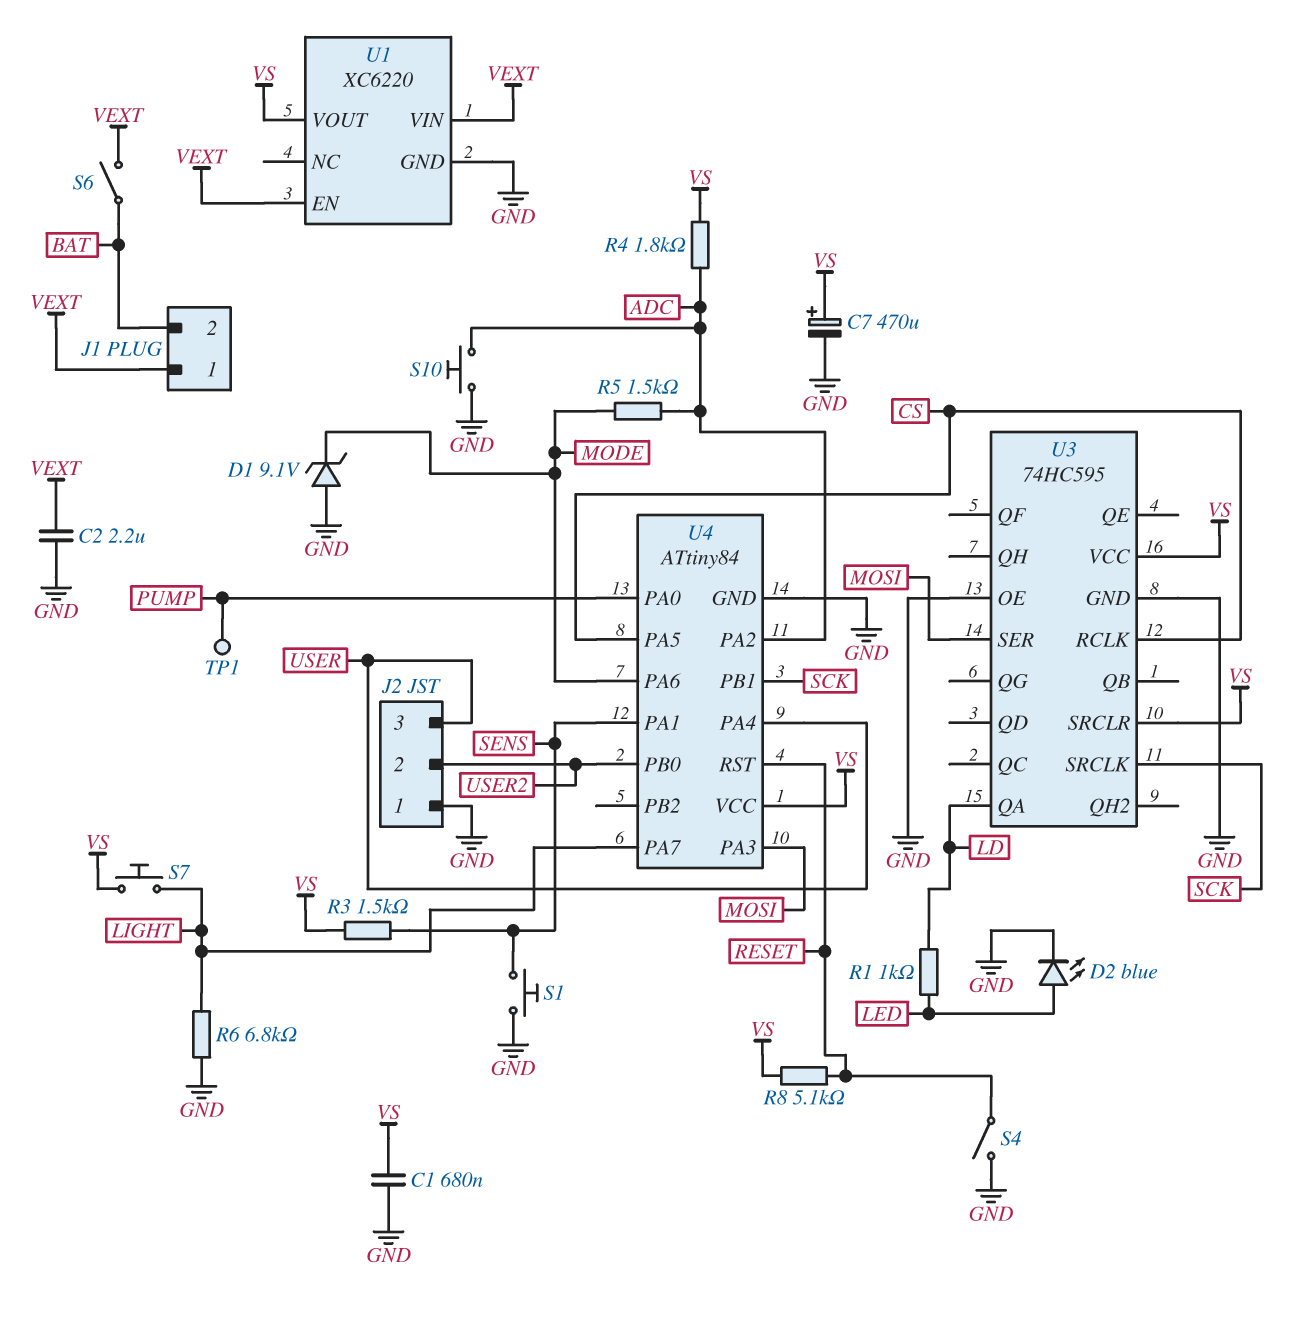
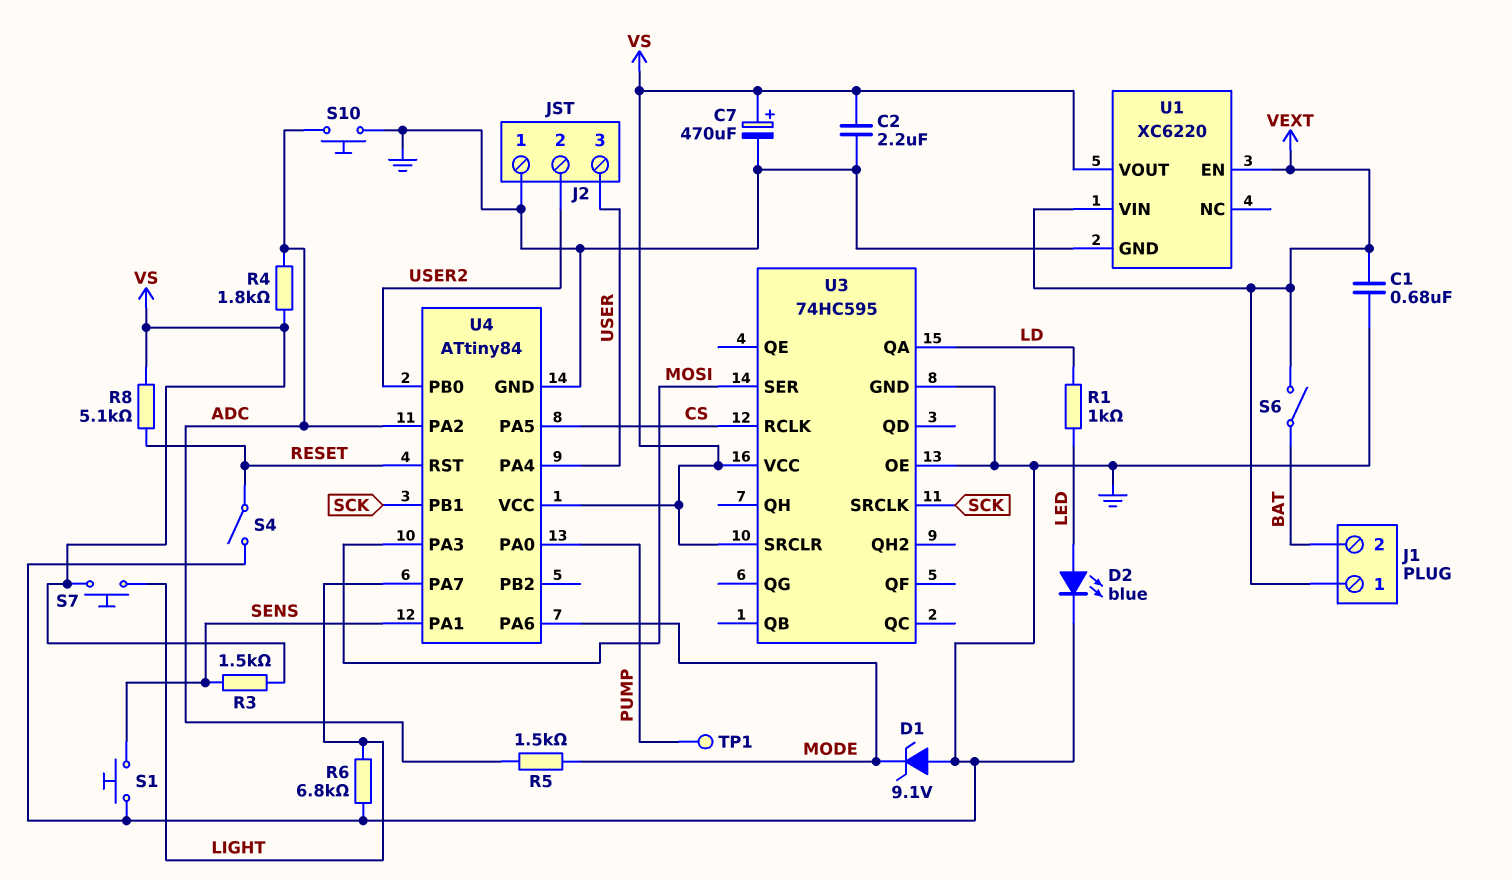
C1: 680nF (GND, VS) -> 680nF (GND, VEXT)
C2: 2.2uF (GND, VEXT) -> 2.2uF (GND, VS)

